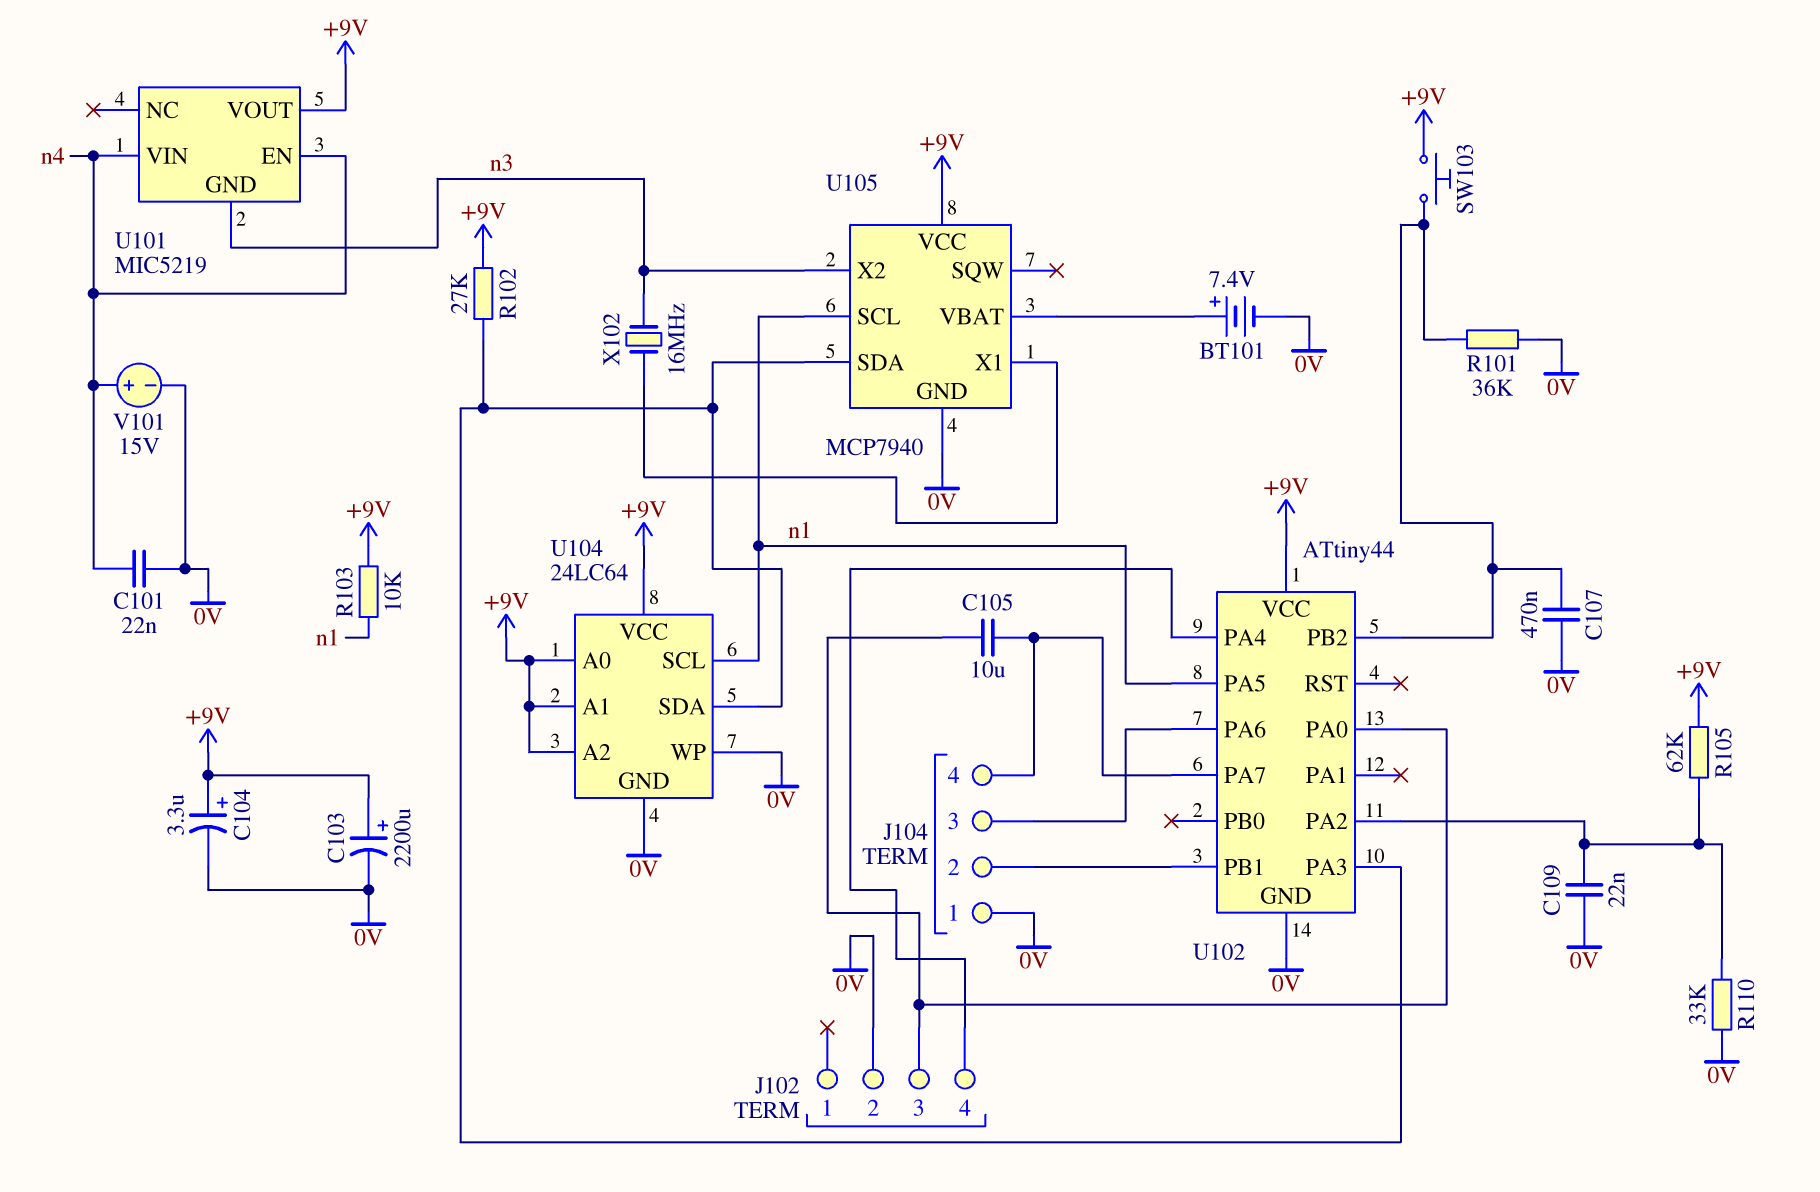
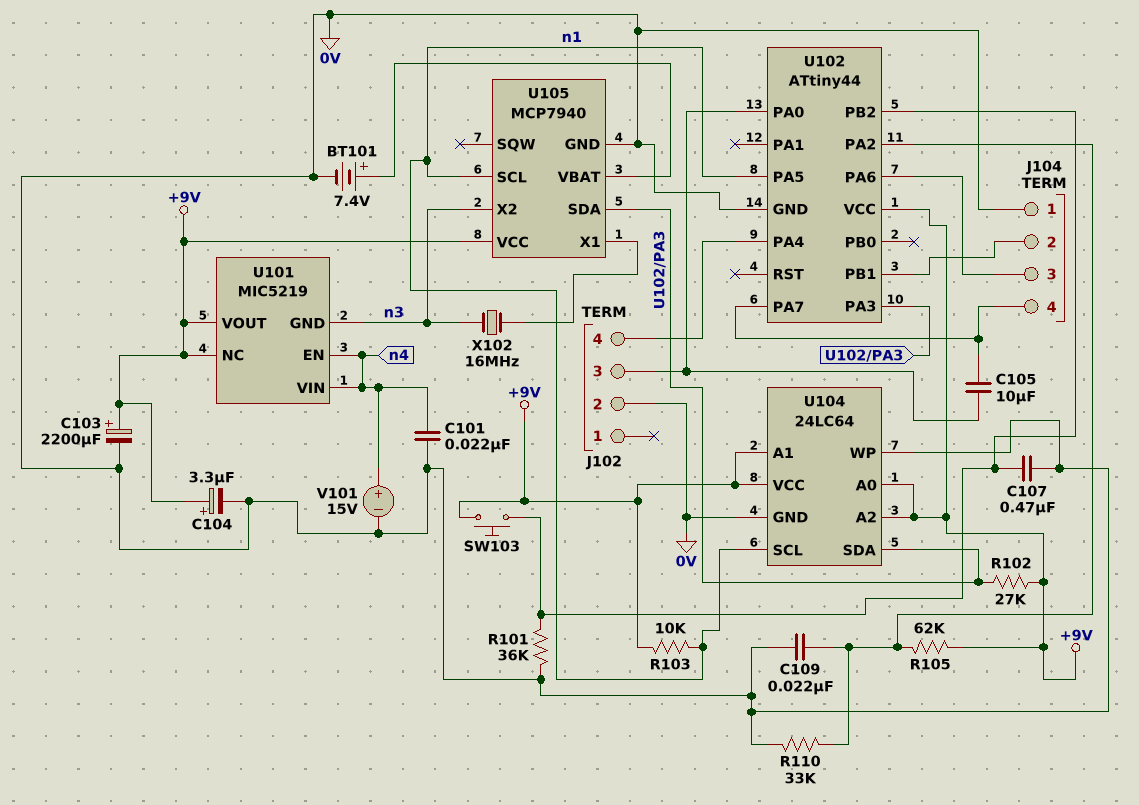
U101 pin NC: none -> +9V

